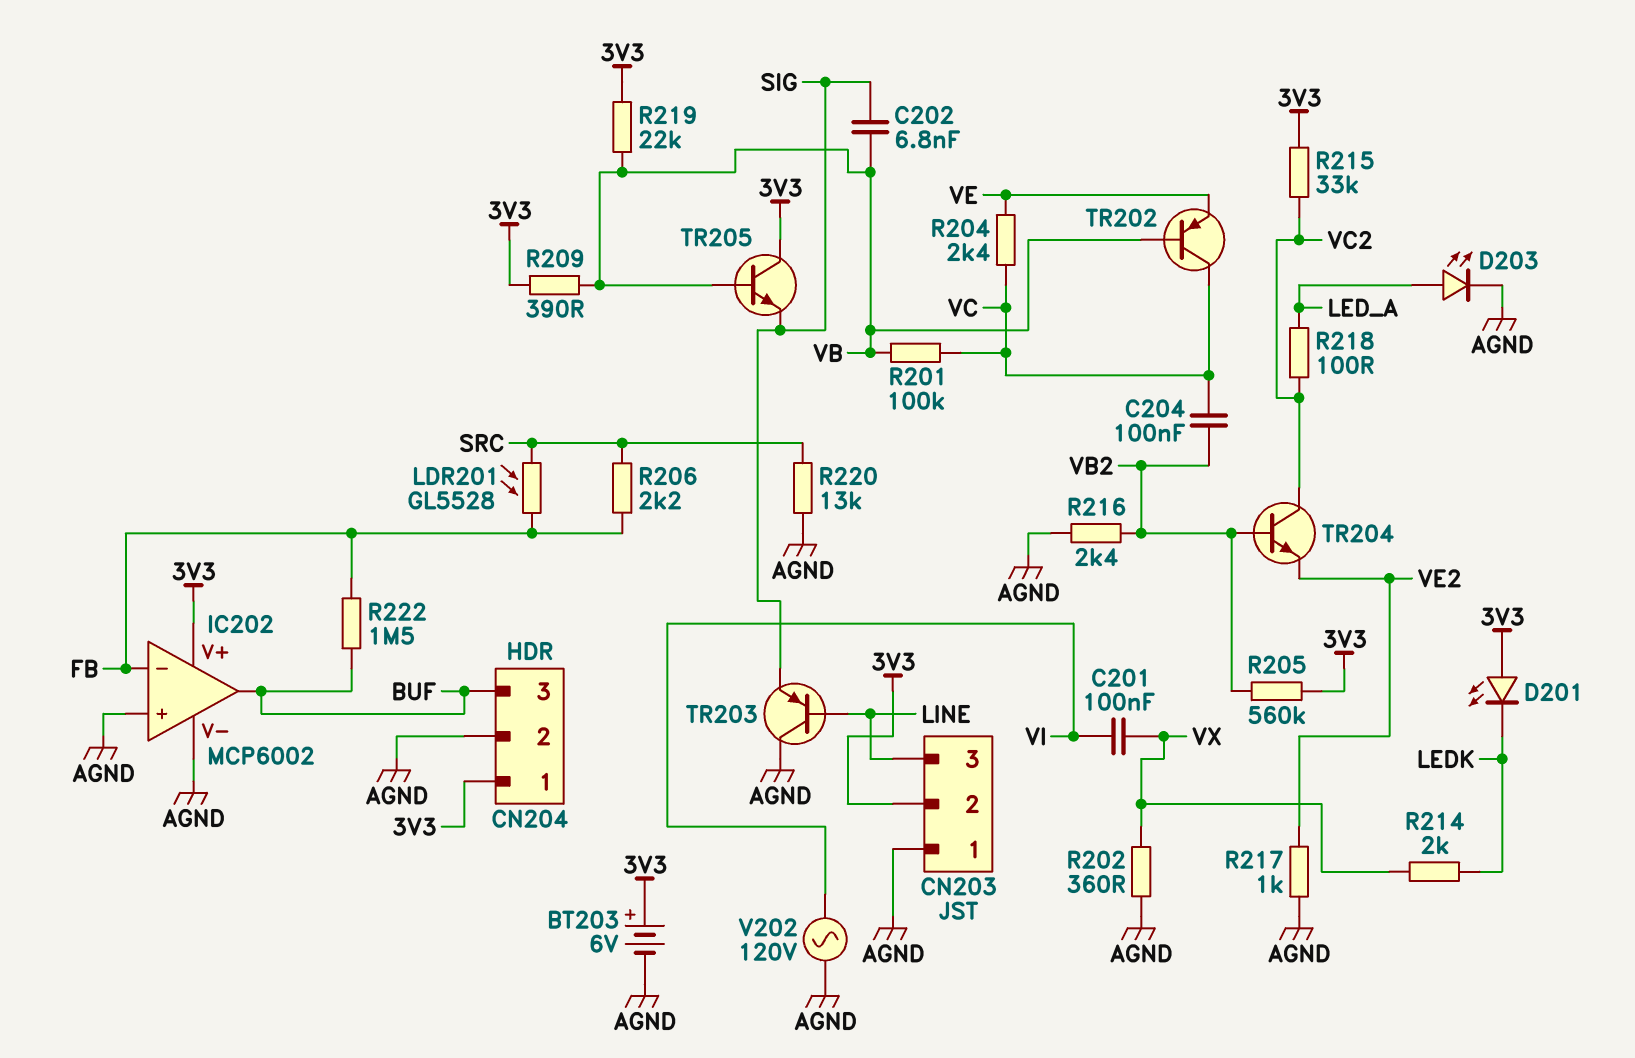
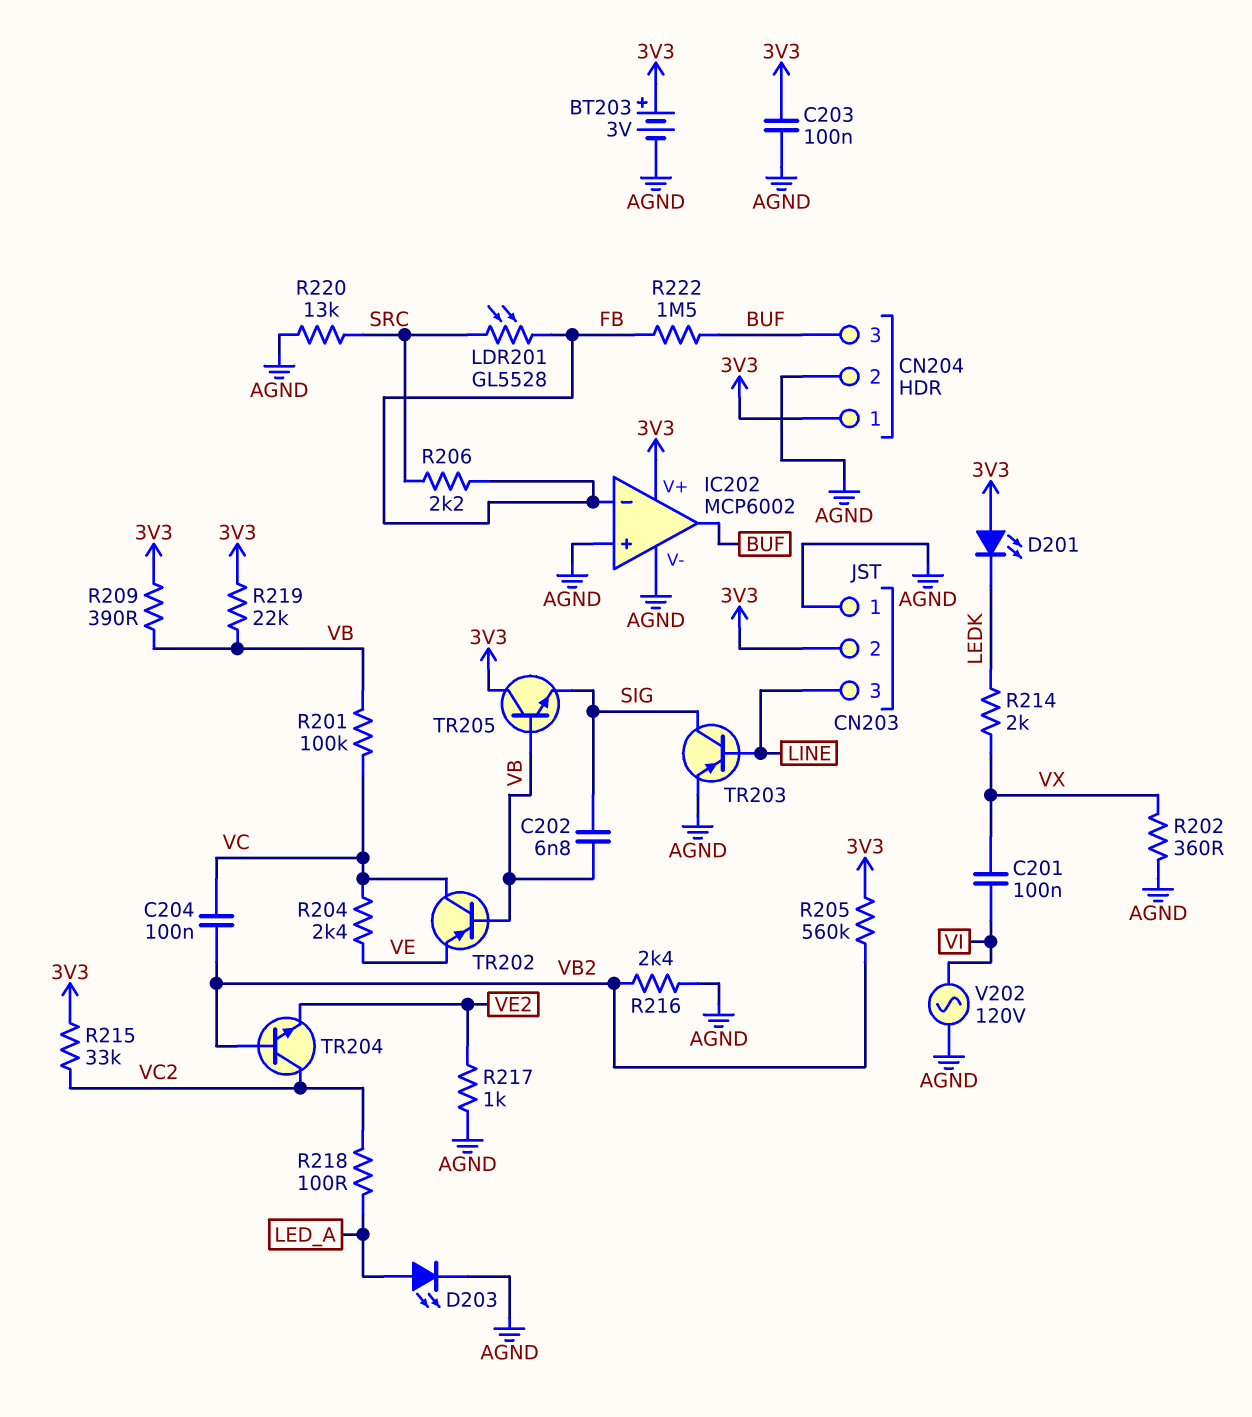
BT203: 6V (plus 3V3, minus AGND) -> 3V (plus 3V3, minus AGND)
C203: none -> 100nF (3V3, AGND)
TR203: PNP (B LINE, C AGND, E SIG) -> PNP (B LINE, C SIG, E AGND)

